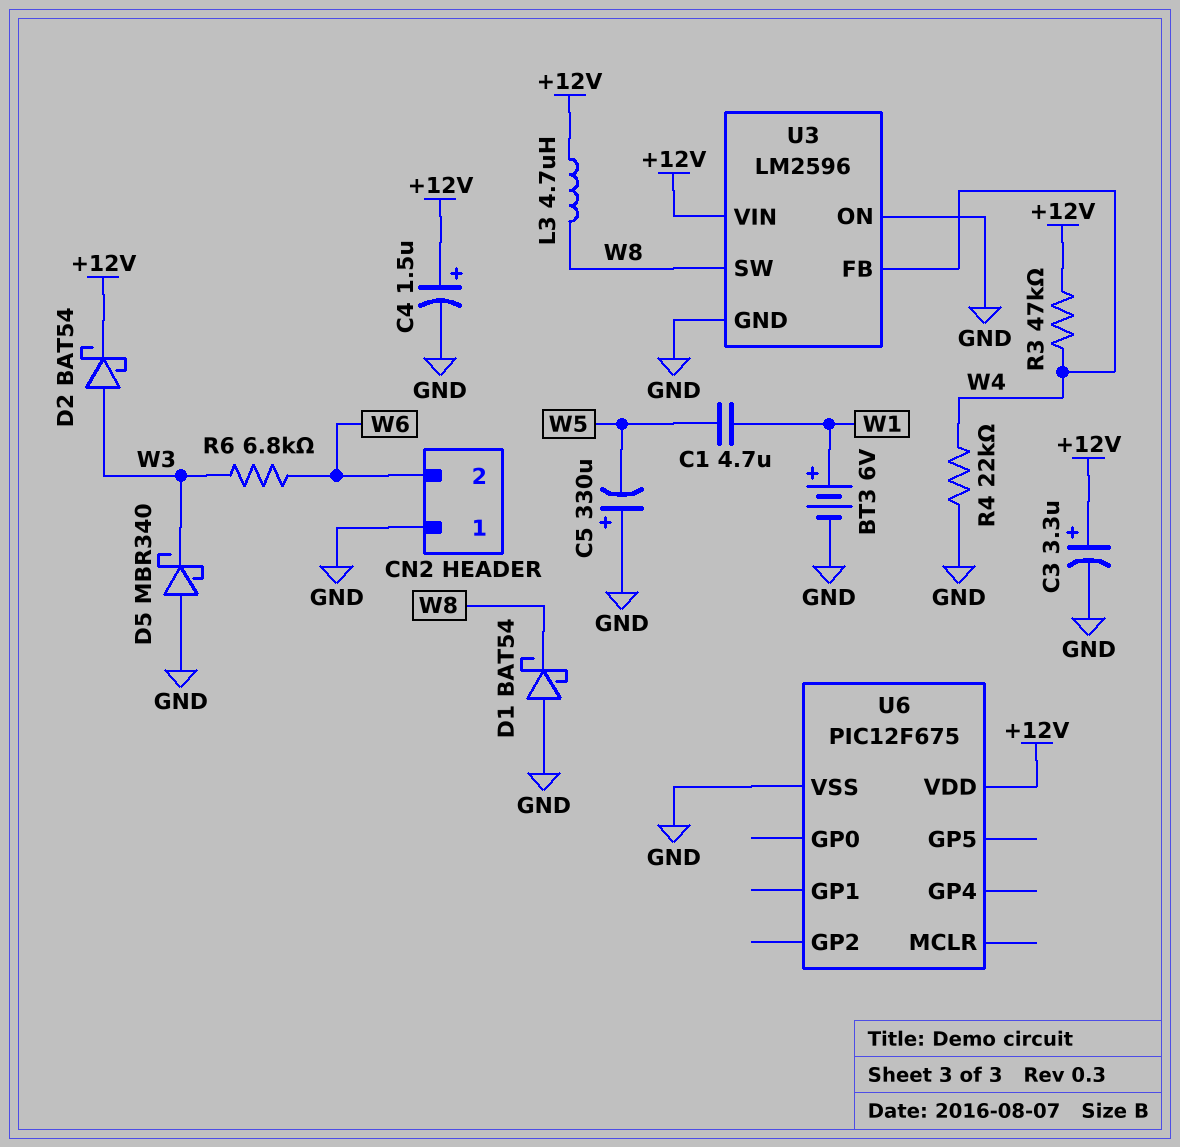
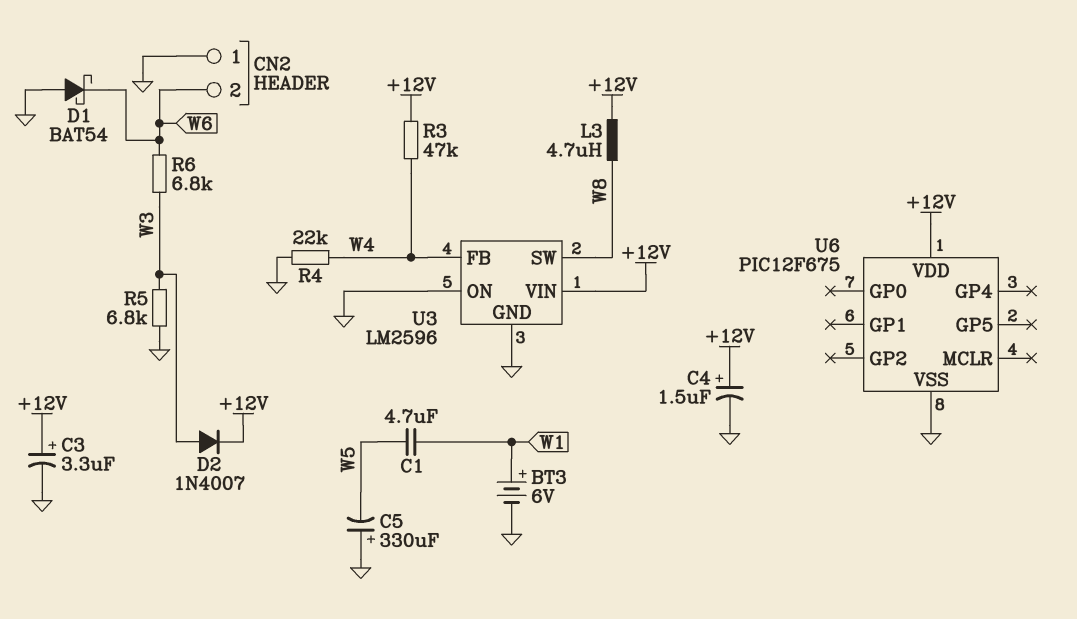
D1: schottky BAT54 (A GND, K W8) -> schottky BAT54 (A GND, K W6)
D2: schottky BAT54 (A W3, K +12V) -> diode 1N4007 (A W3, K +12V)
D5: schottky MBR340 (A GND, K W3) -> none
R5: none -> 6.8k (GND, W3)

